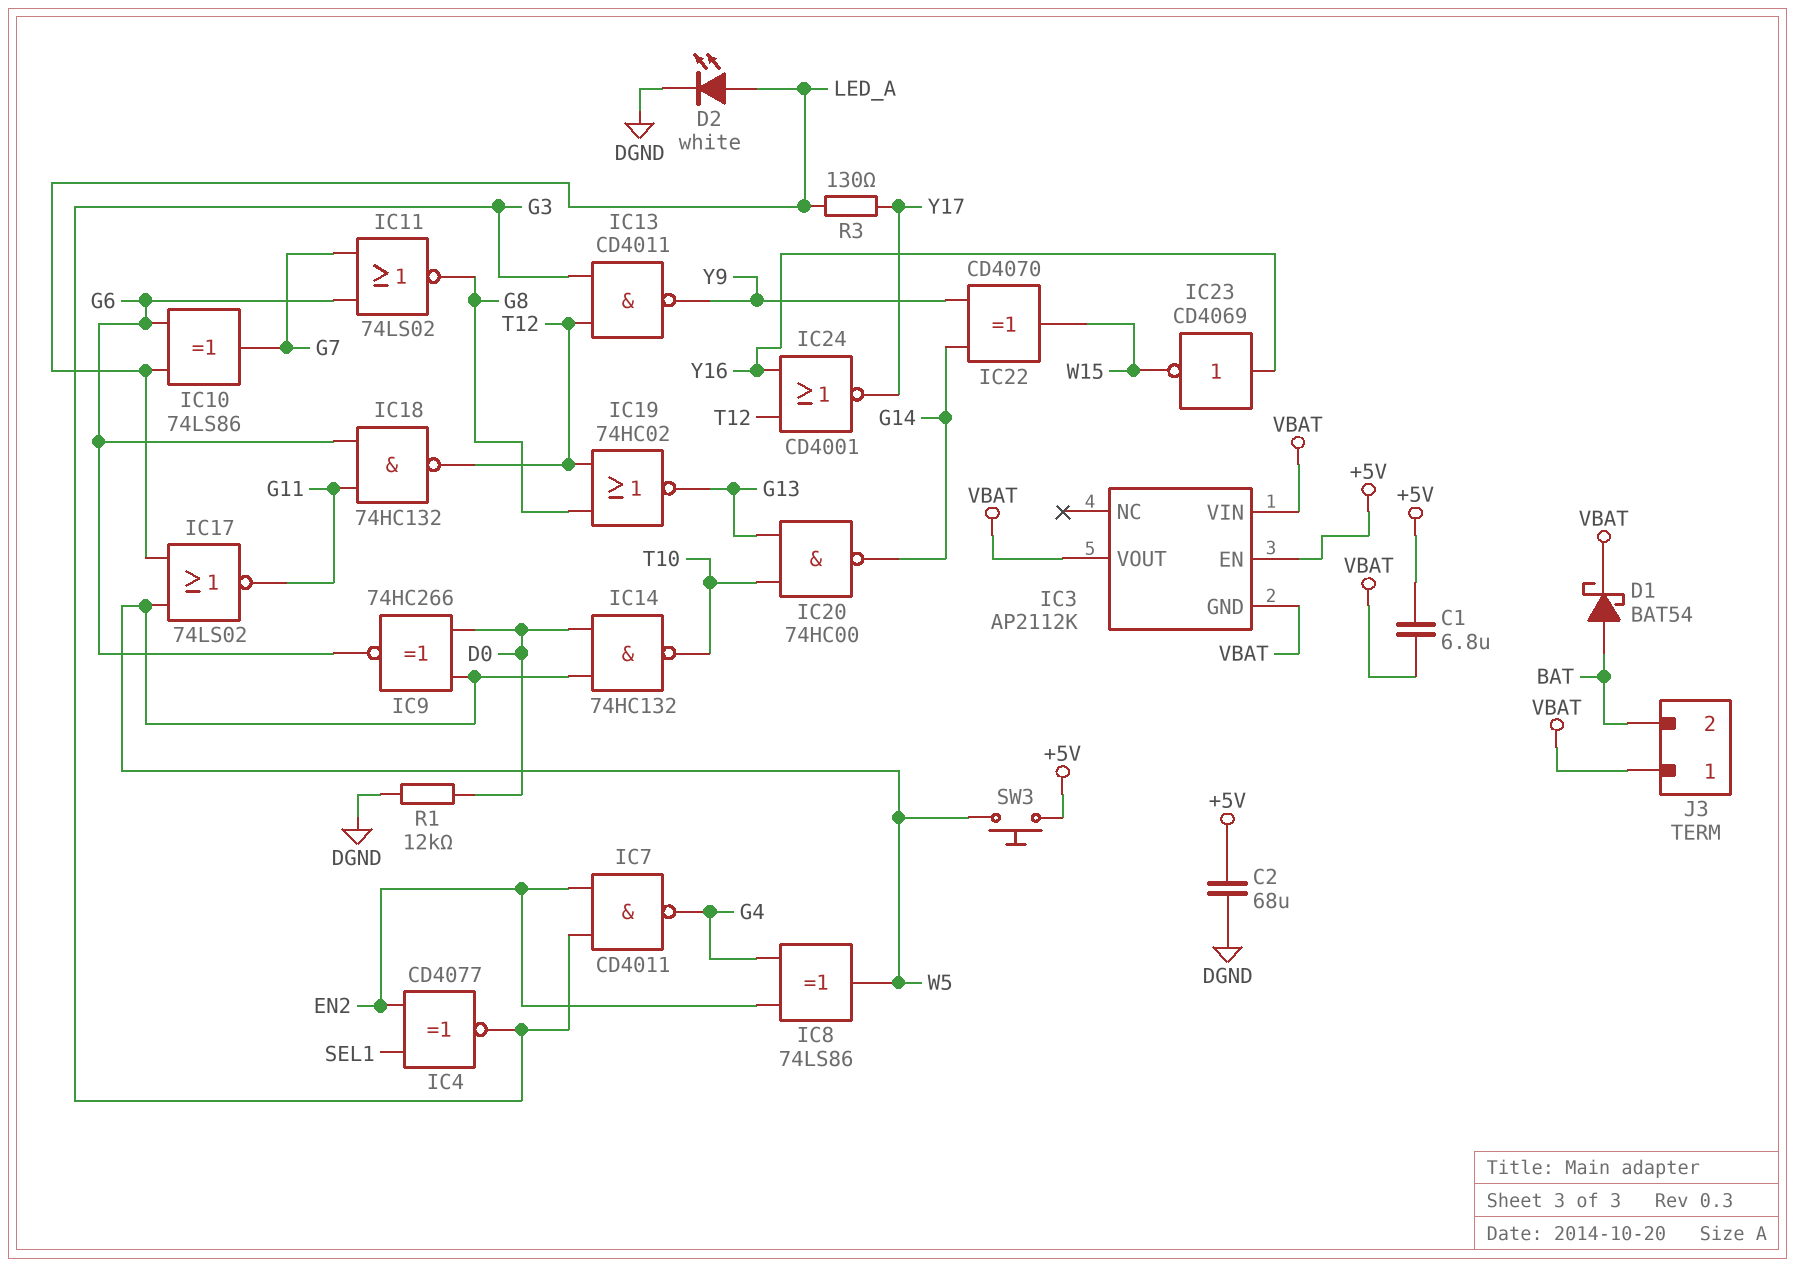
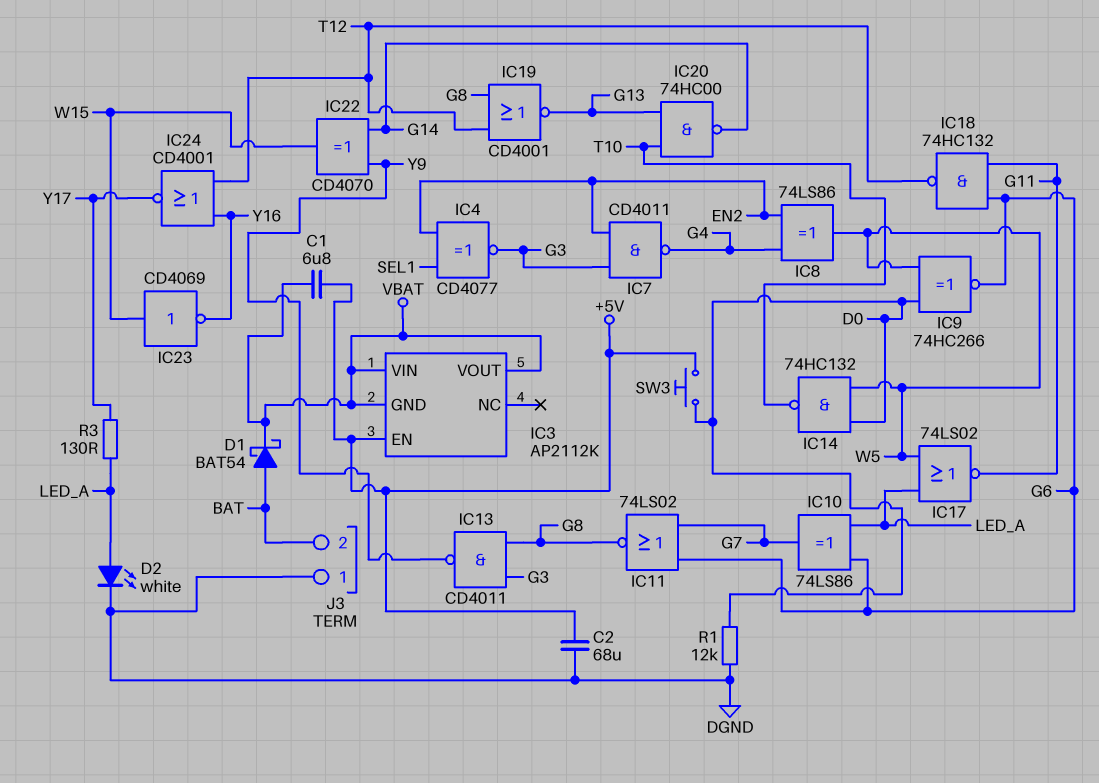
IC13: NAND CD4011 (in G3, in T12, out Y9) -> NAND CD4011 (in G3, in G8, out Y9)
IC19: NOR 74HC02 (in G8, in T12, out G13) -> NOR CD4001 (in G8, in T12, out G13)
IC23: NOT CD4069 (in Y16, out W15) -> NOT CD4069 (in W15, out Y16)
J3 pin 1: VBAT -> DGND
SW3: button (+5V, W5) -> button (+5V, D0)

